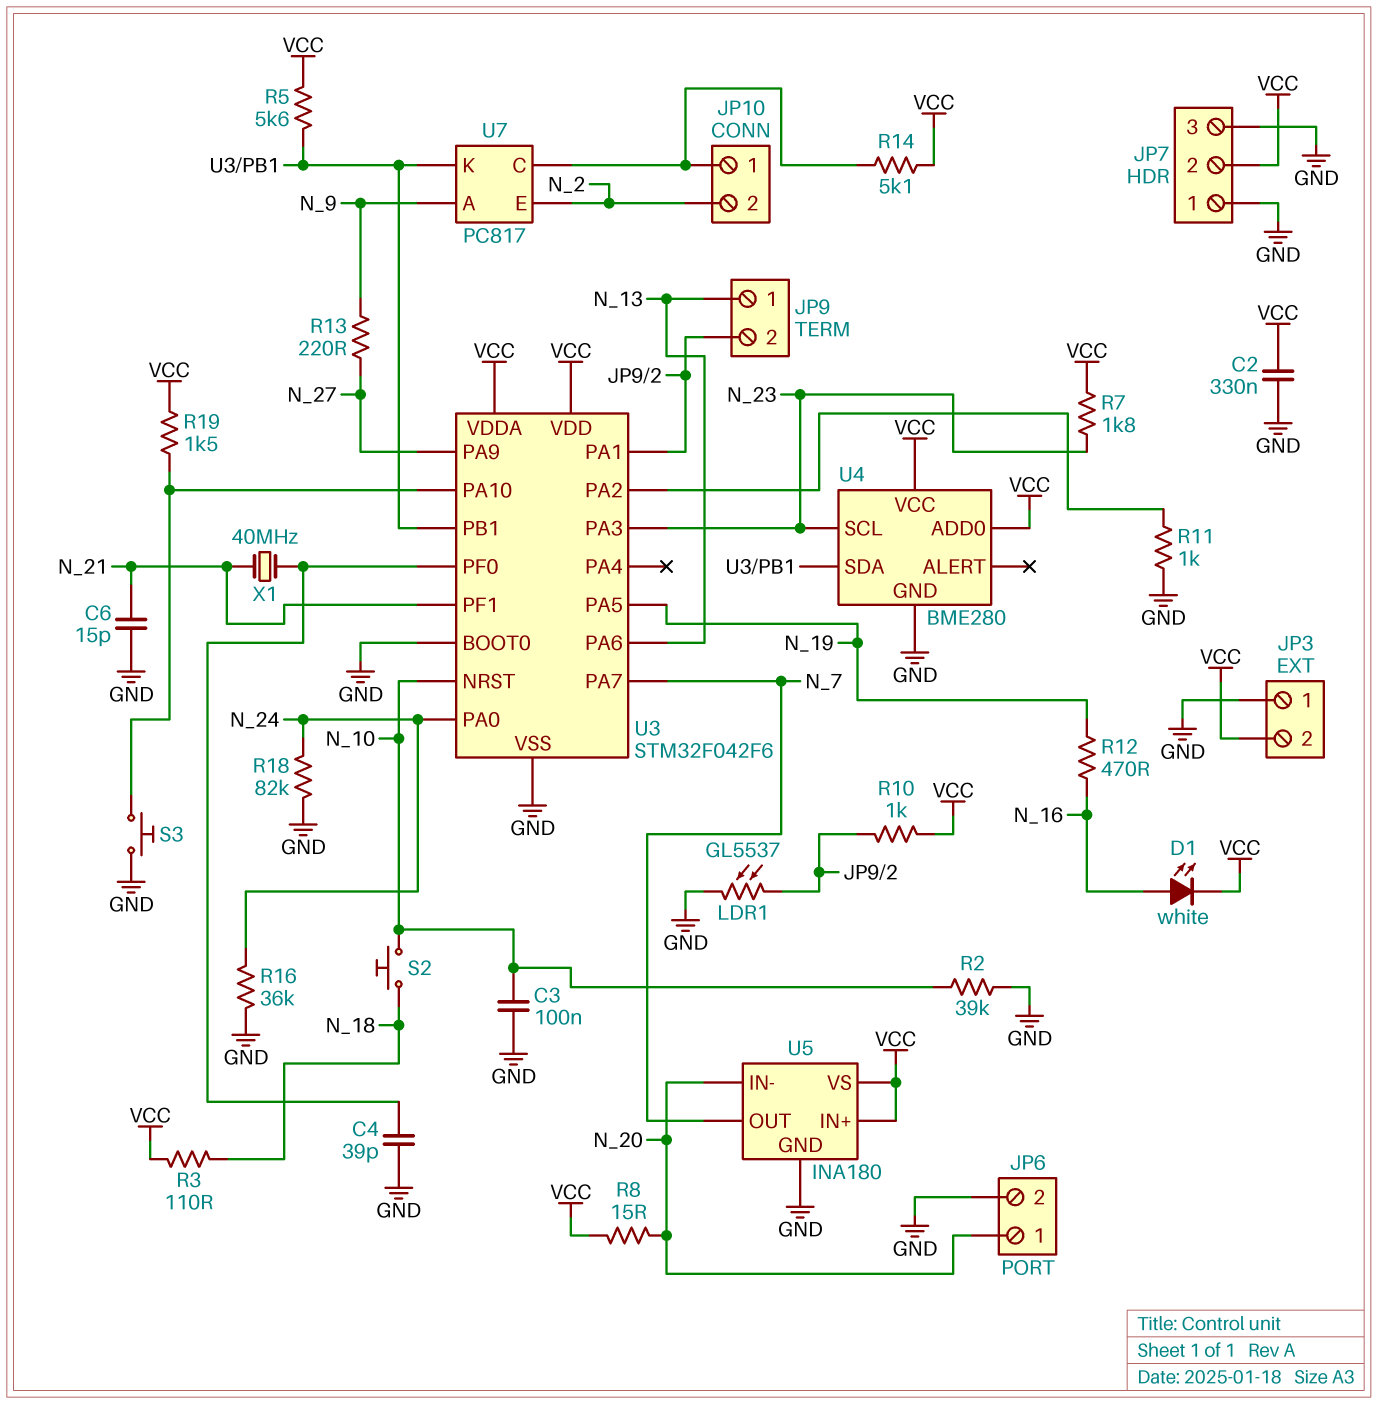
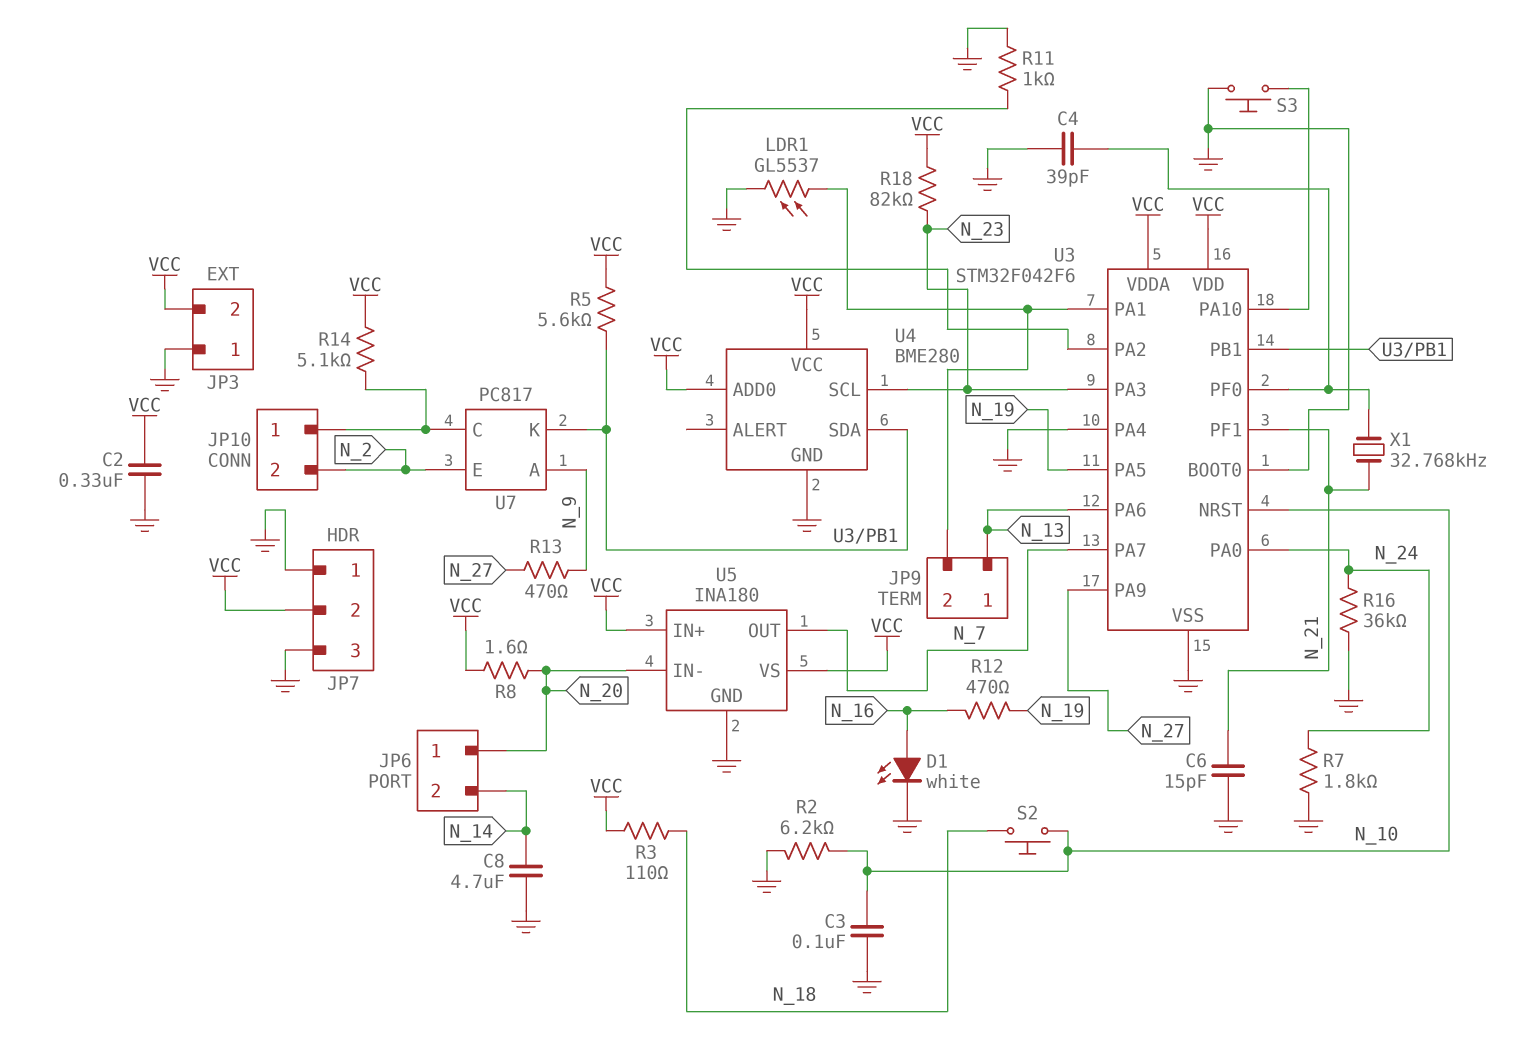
C8: none -> 4.7uF (GND, N_14)
D1: LED white (A N_16, K VCC) -> LED white (A N_16, K GND)
JP6 pin 2: GND -> N_14
R2: 39k (GND, N_10) -> 6.2k (GND, N_10)
R7: 1.8k (N_23, VCC) -> 1.8k (GND, N_24)
R8: 15 (N_20, VCC) -> 1.6 (N_20, VCC)
R10: 1k (JP9/2, VCC) -> none
R13: 220 (N_9, N_27) -> 470 (N_9, N_27)
R18: 82k (GND, N_24) -> 82k (N_23, VCC)
R19: 1.5k (U3/PA10, VCC) -> none
U3 pin PA4: none -> GND
X1: 40MHz (N_21, U3/PF0) -> 32.768kHz (N_21, U3/PF0)

